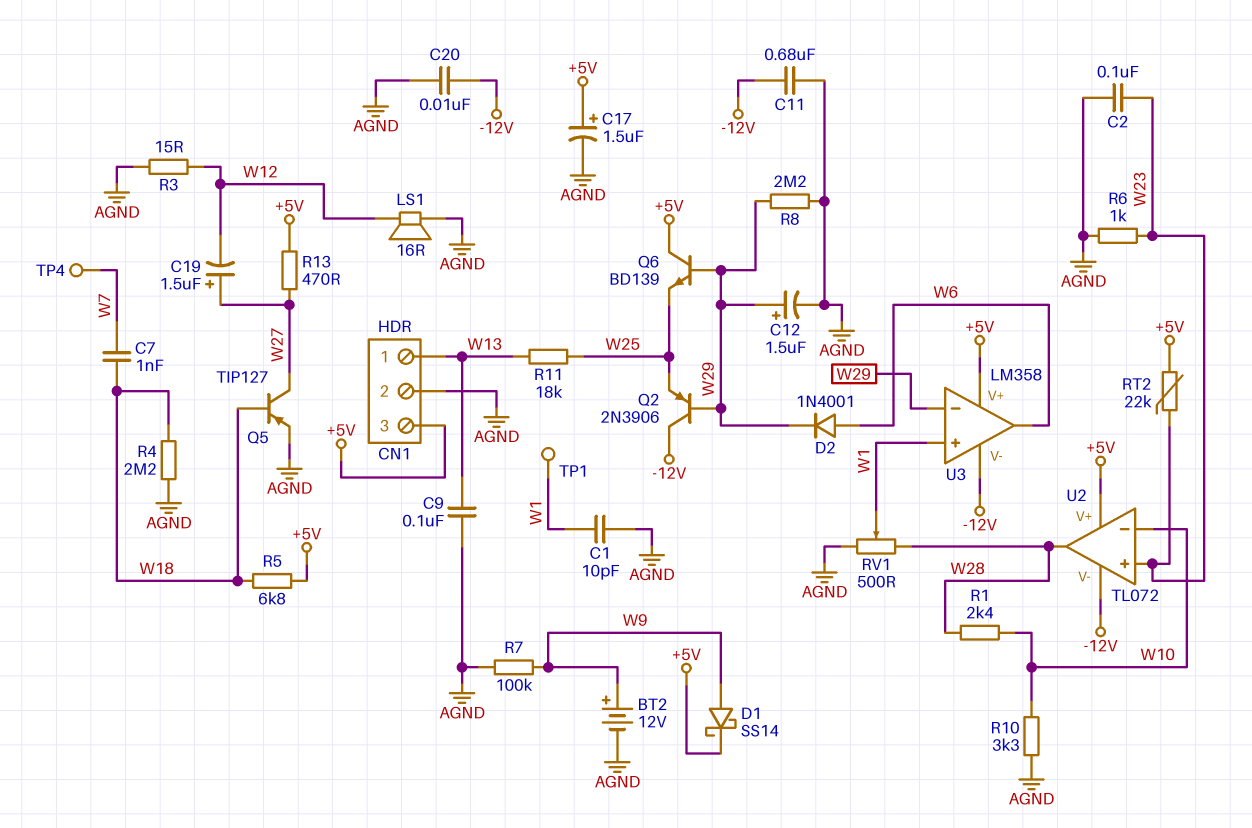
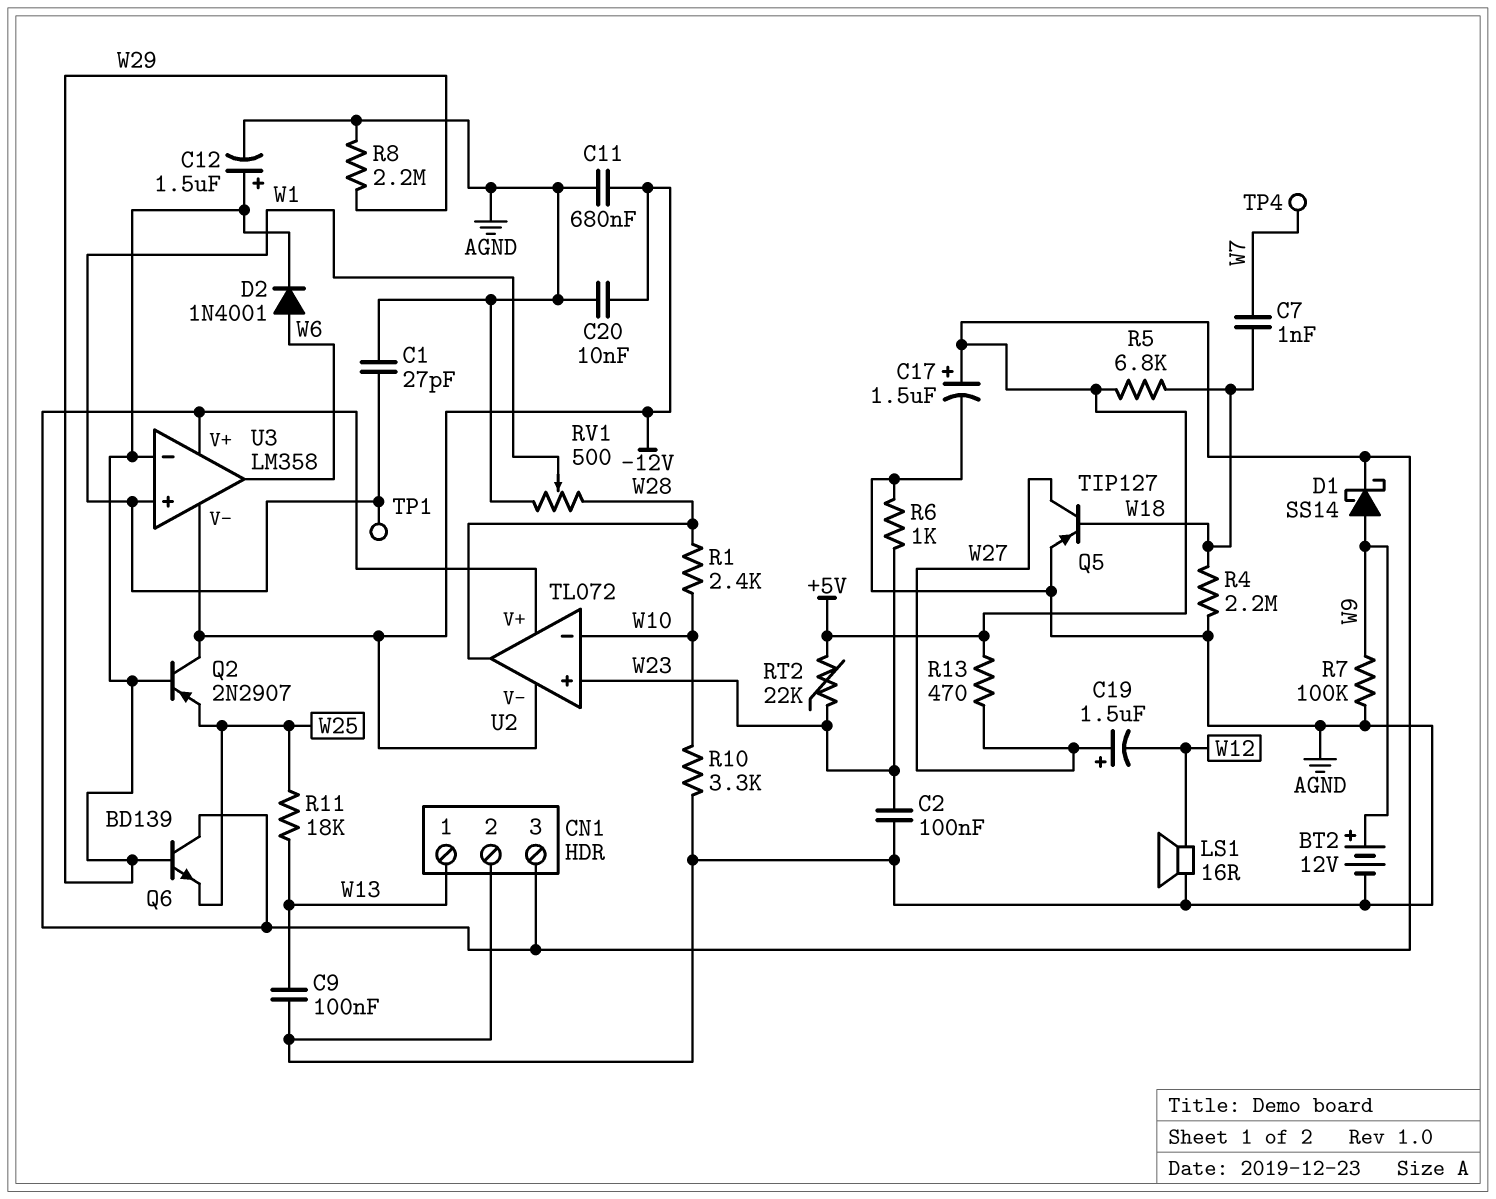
C1: 10pF (AGND, W1) -> 27pF (AGND, W1)
Q2: PNP 2N3906 (B W29, C -12V, E W25) -> PNP 2N2907 (B W29, C -12V, E W25)
R3: 15 (AGND, W12) -> none

